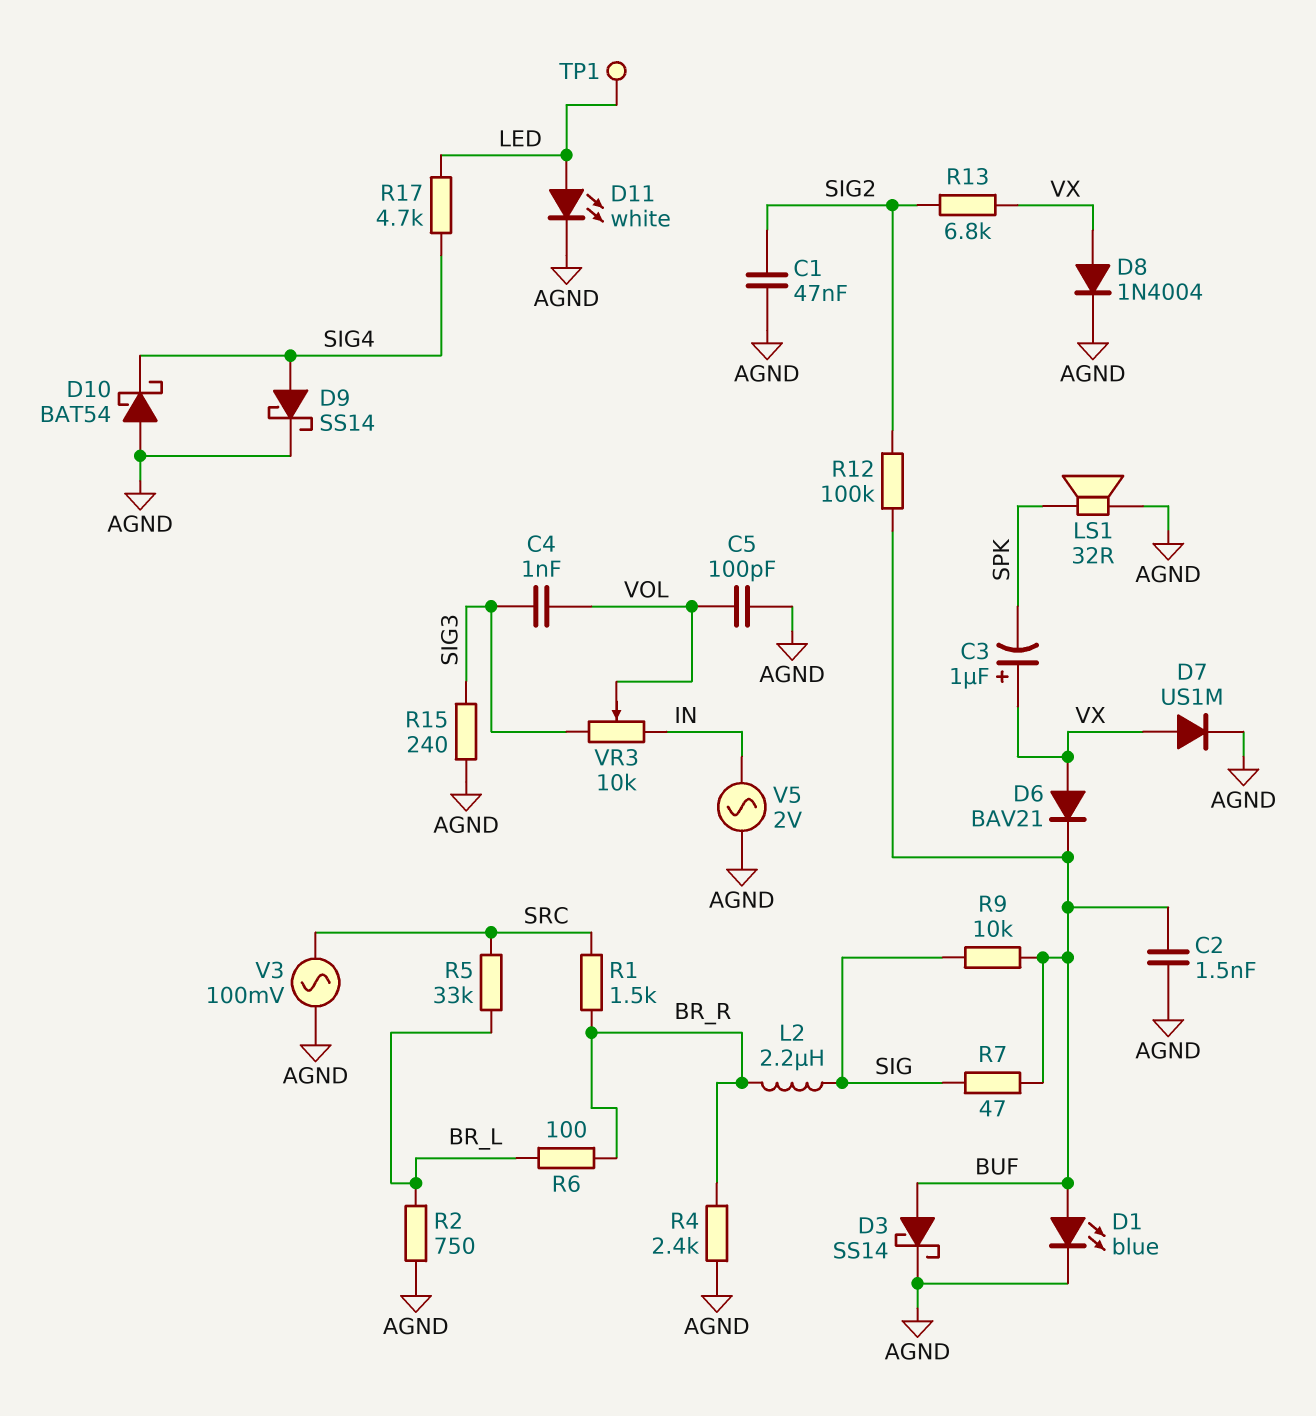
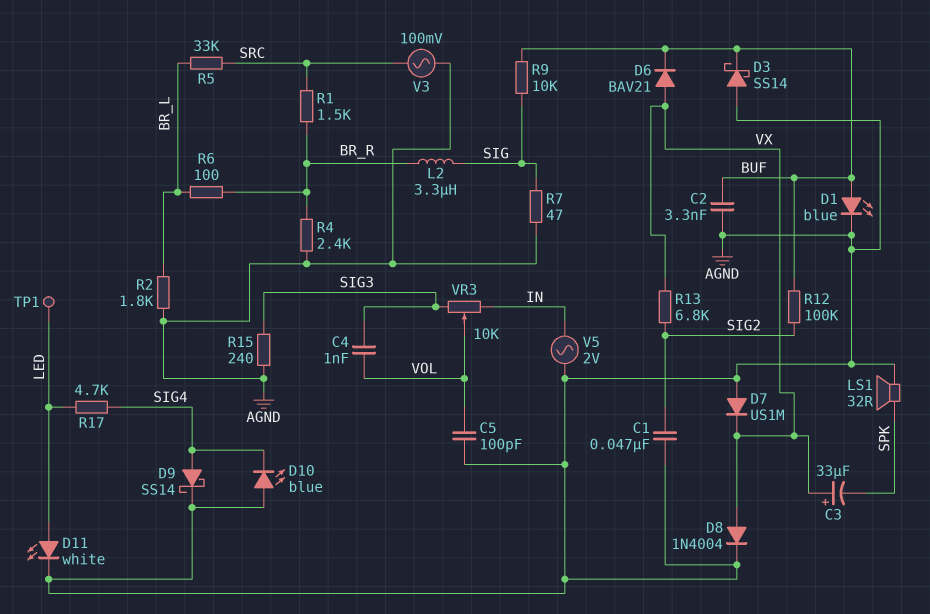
C2: 1.5nF (AGND, BUF) -> 3.3nF (AGND, BUF)
C3: 1uF (plus VX, minus SPK) -> 33uF (plus VX, minus SPK)
D3: schottky SS14 (A BUF, K AGND) -> schottky SS14 (A AGND, K BUF)
D7: diode US1M (A VX, K AGND) -> diode US1M (A AGND, K VX)
D10: schottky BAT54 (A AGND, K SIG4) -> LED blue (A AGND, K SIG4)
L2: 2.2uH (BR_R, SIG) -> 3.3uH (BR_R, SIG)
R2: 750 (AGND, BR_L) -> 1.8k (AGND, BR_L)
R7: 47 (BUF, SIG) -> 47 (AGND, SIG)

